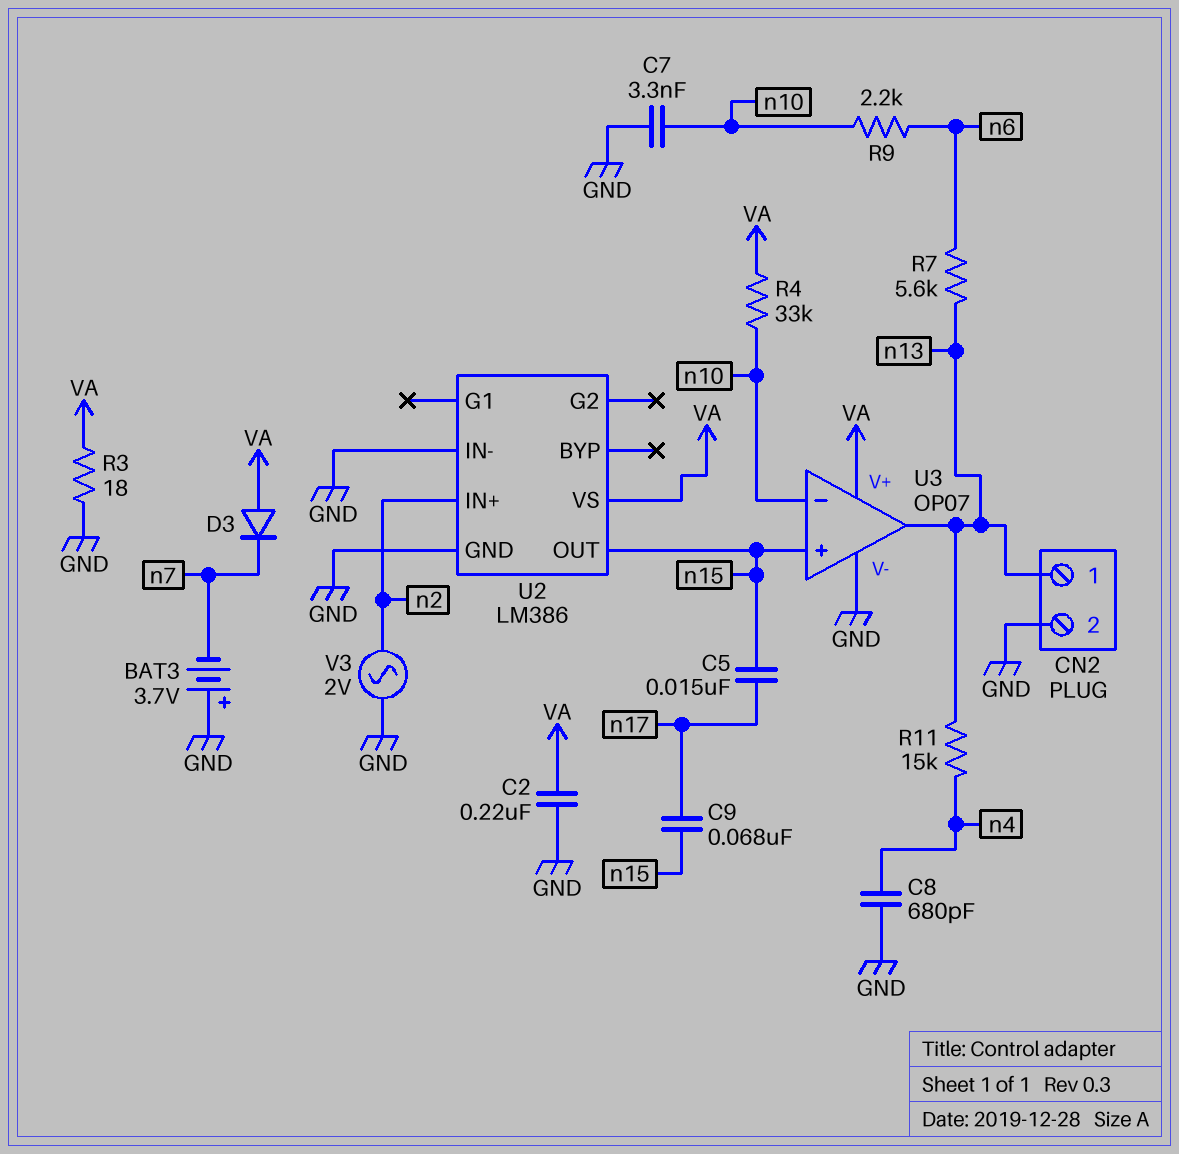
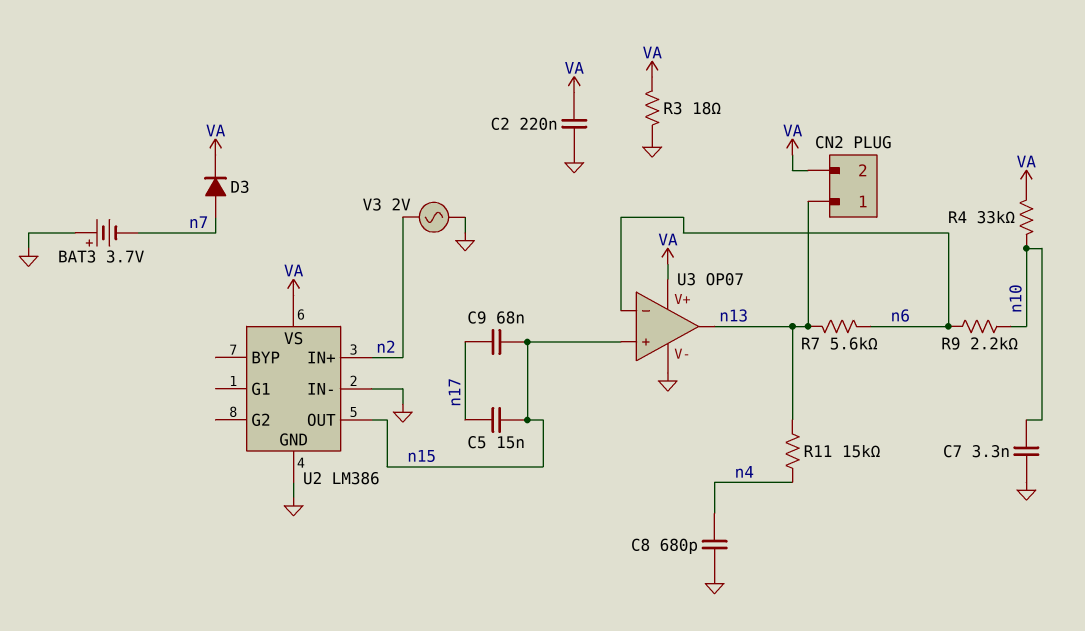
CN2 pin 2: GND -> VA
D3: diode (A VA, K n7) -> diode (A n7, K VA)
U3 pin in-: n10 -> n6

